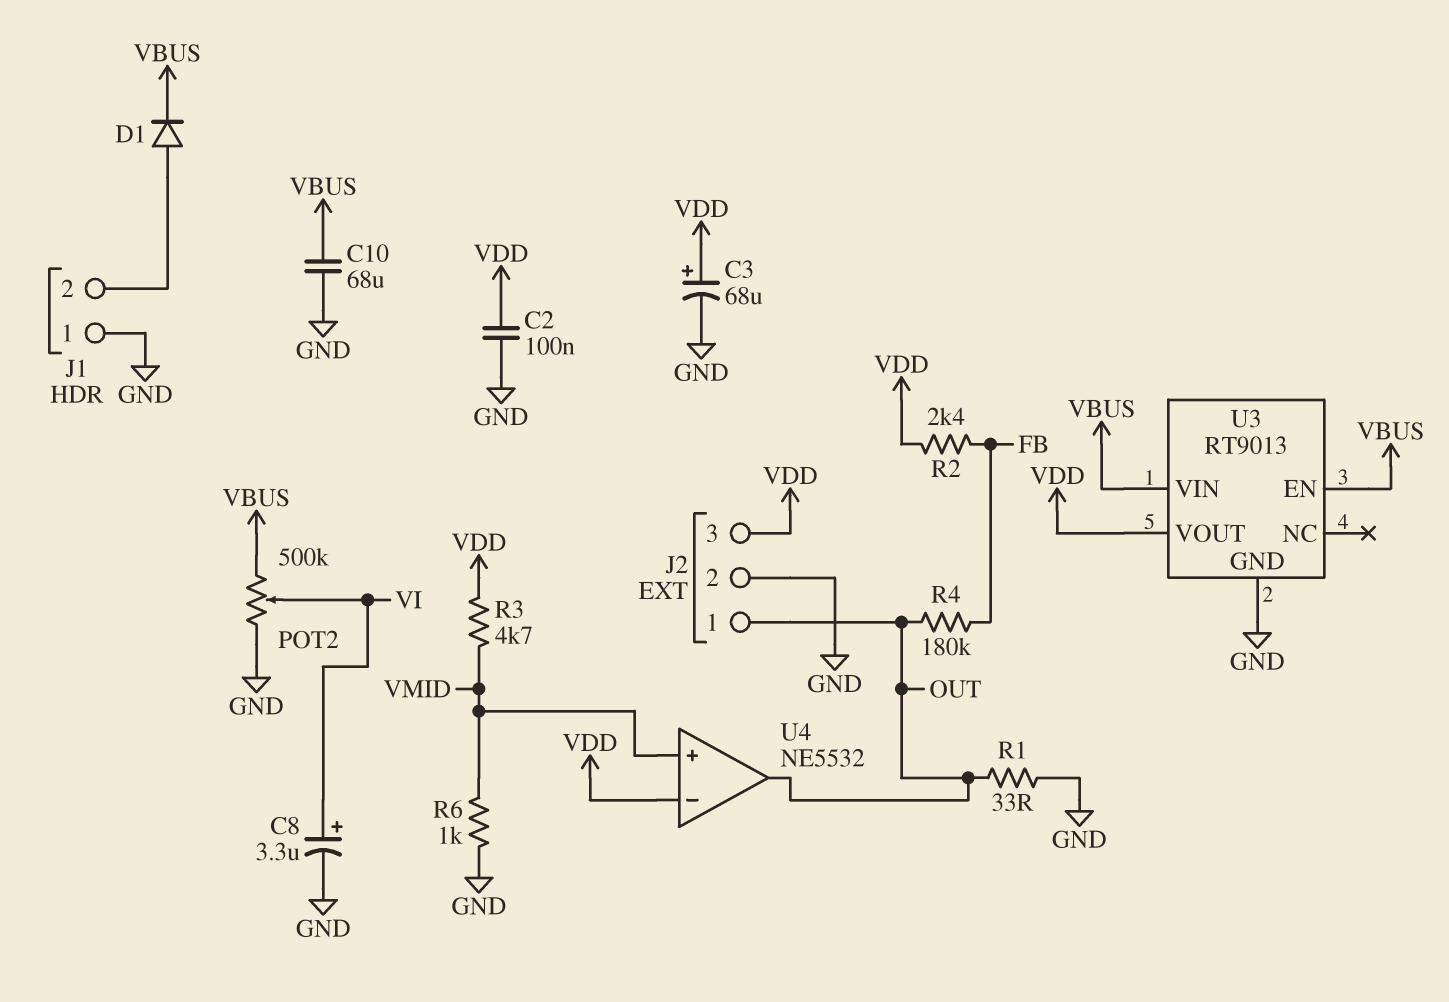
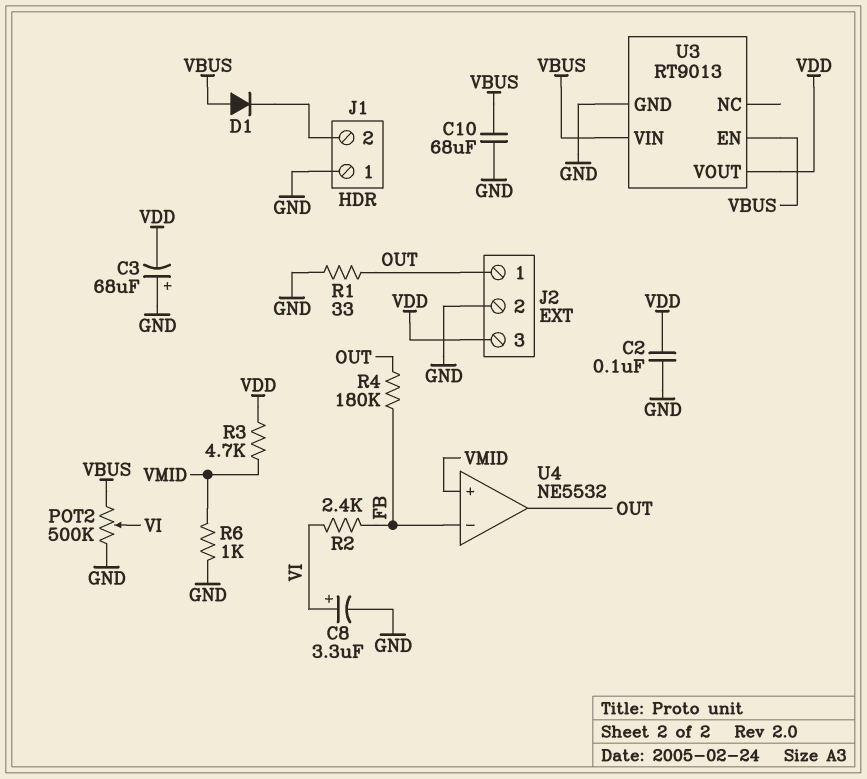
C3: 68uF (plus VDD, minus GND) -> 68uF (plus GND, minus VDD)
D1: diode (A J1/2, K VBUS) -> diode (A VBUS, K J1/2)
R2: 2.4k (FB, VDD) -> 2.4k (FB, VI)
U4 pin in-: VDD -> FB

